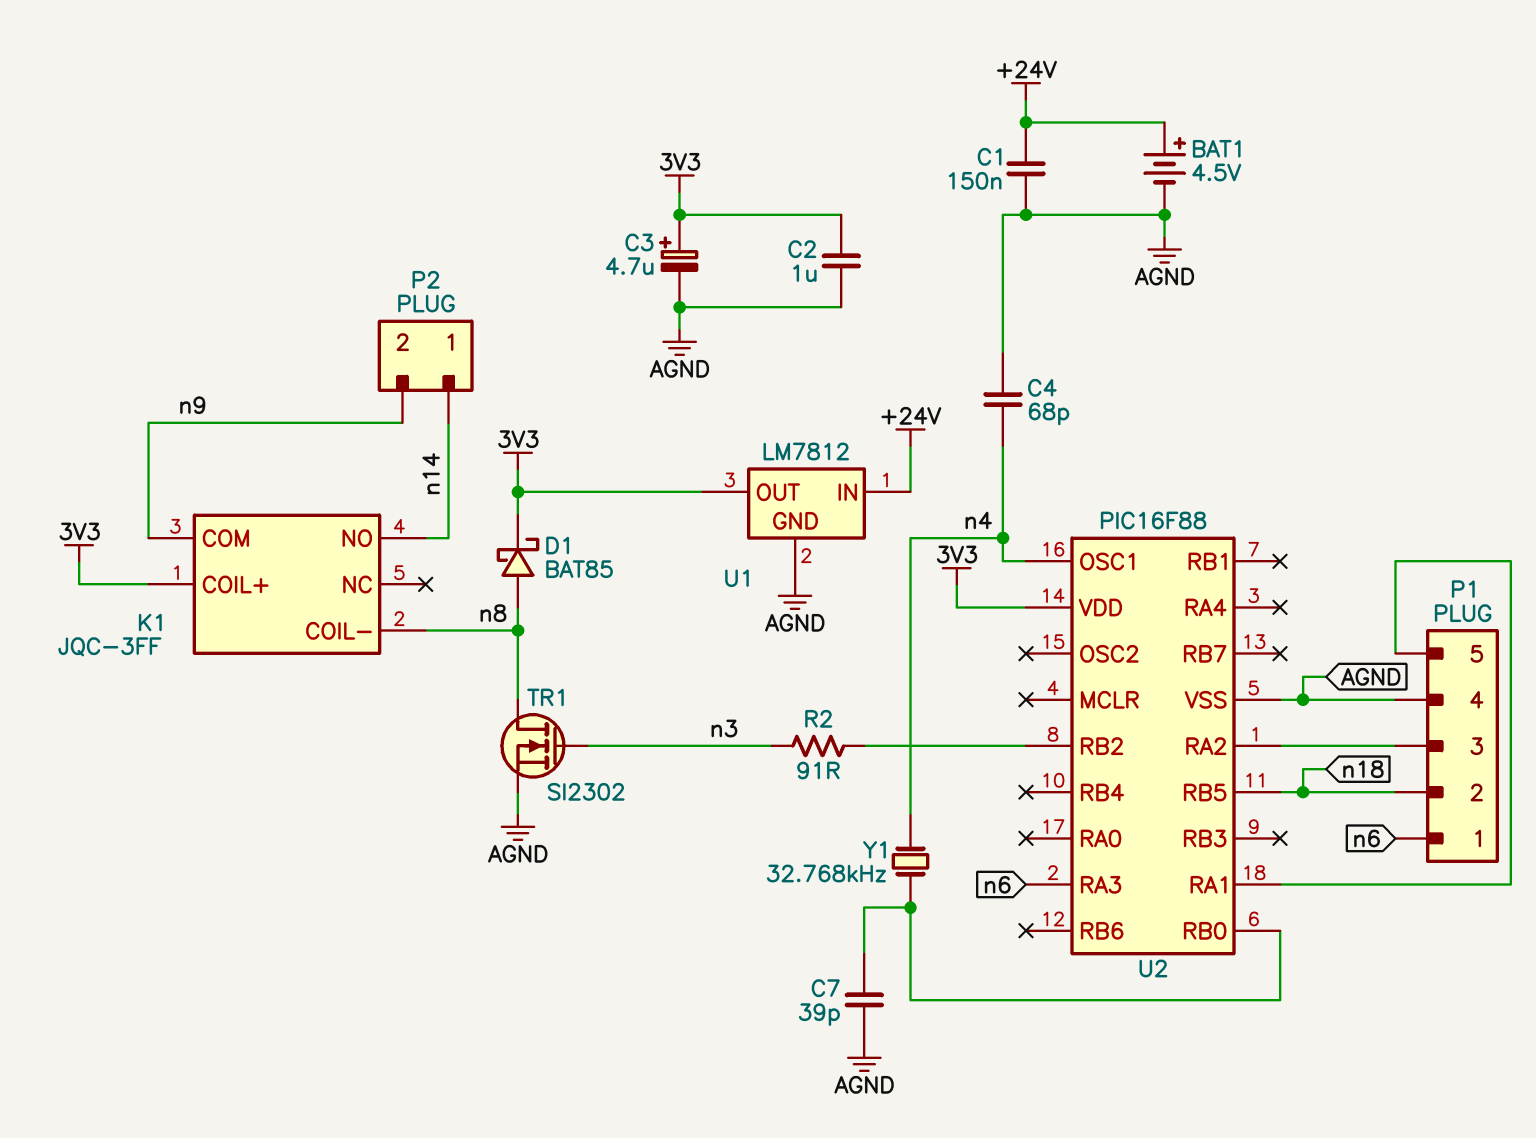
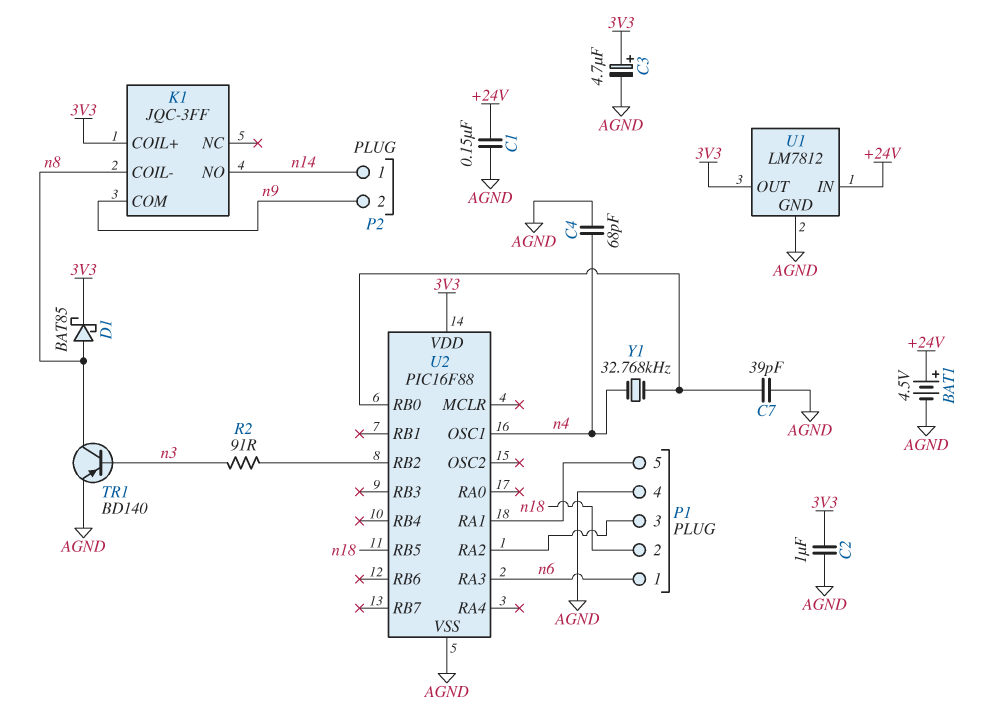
TR1: NMOS SI2302 (G n3, D n8, S AGND) -> PNP BD140 (B n3, C n8, E AGND)

